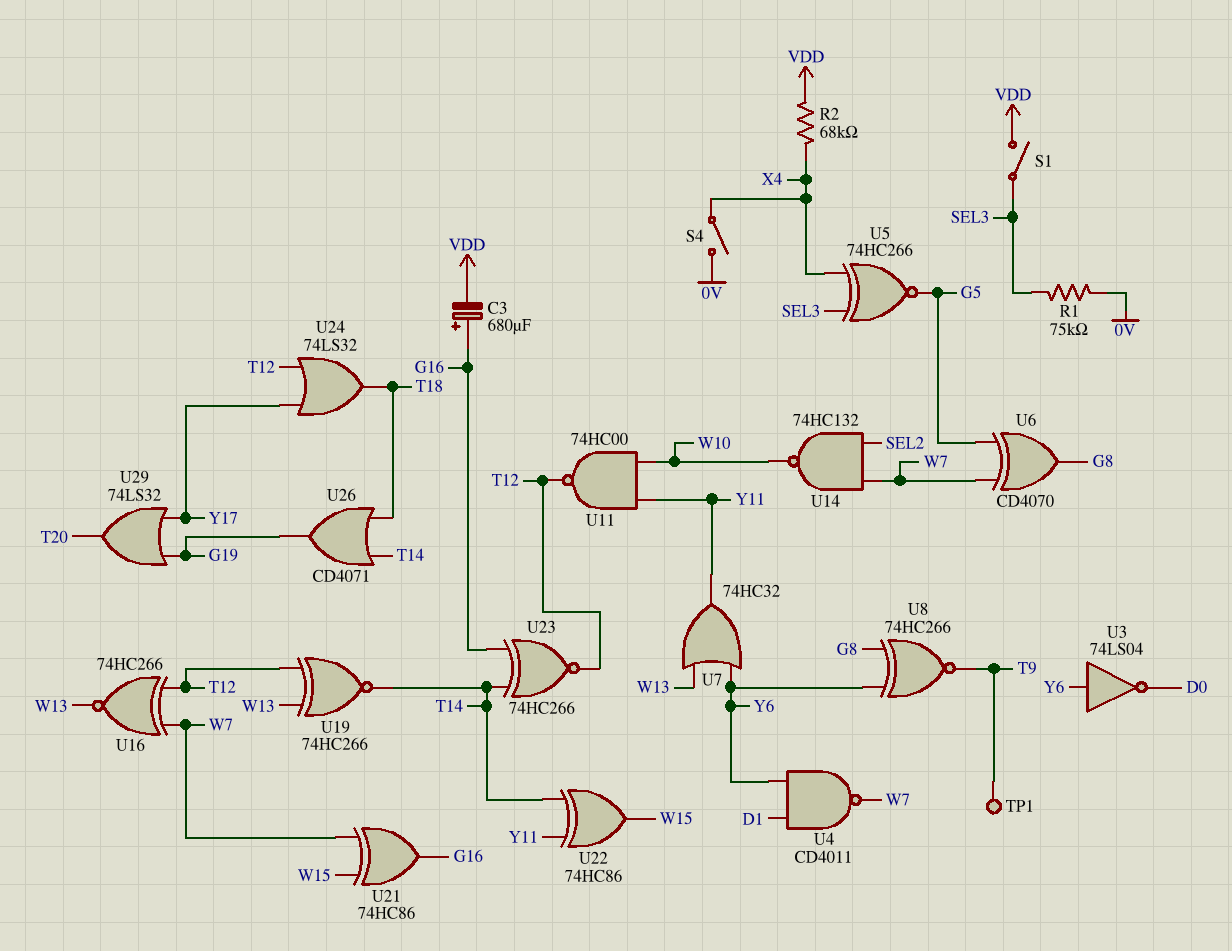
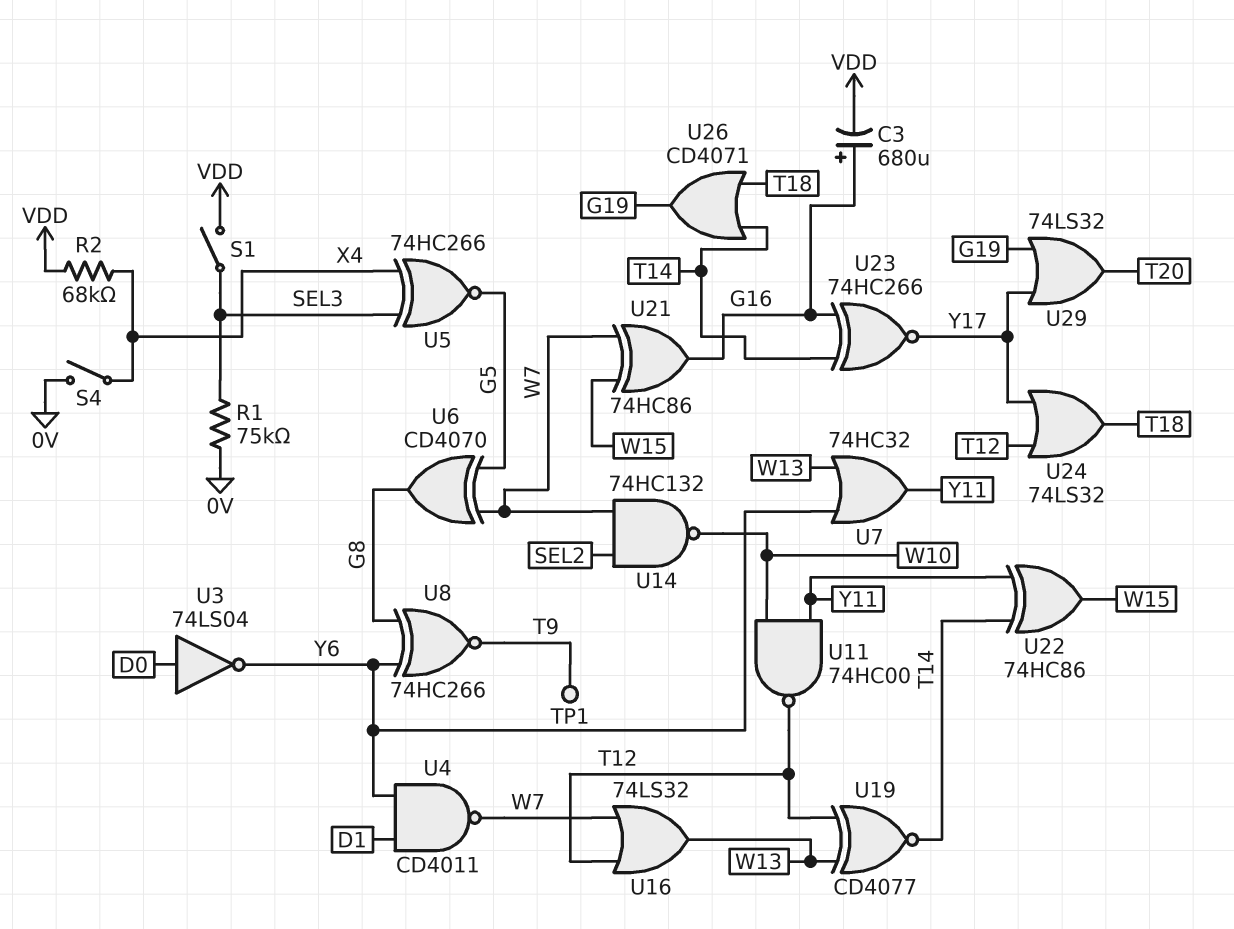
U3: NOT 74LS04 (in Y6, out D0) -> NOT 74LS04 (in D0, out Y6)
U16: XNOR 74HC266 (in T12, in W7, out W13) -> OR 74LS32 (in T12, in W7, out W13)
U19: XNOR 74HC266 (in T12, in W13, out T14) -> XNOR CD4077 (in T12, in W13, out T14)
U23: XNOR 74HC266 (in G16, in T14, out T12) -> XNOR 74HC266 (in G16, in T14, out Y17)

